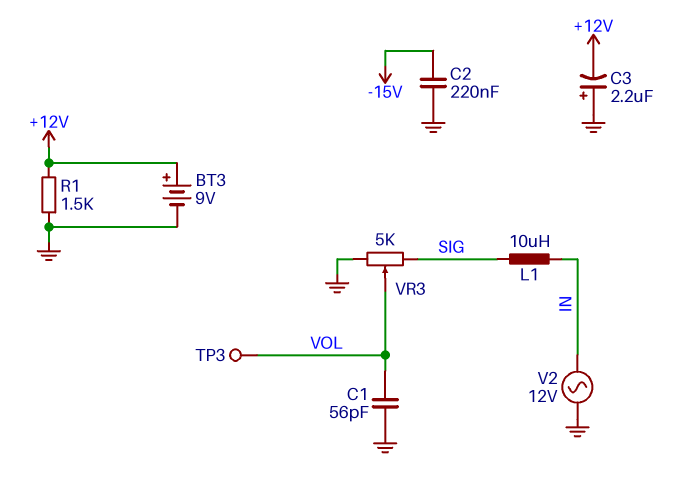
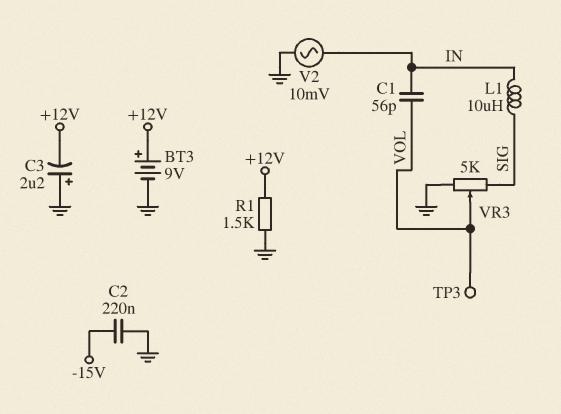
C1: 56pF (GND, VOL) -> 56pF (IN, VOL)
V2: AC 12V (GND, IN) -> AC 10mV (GND, IN)

